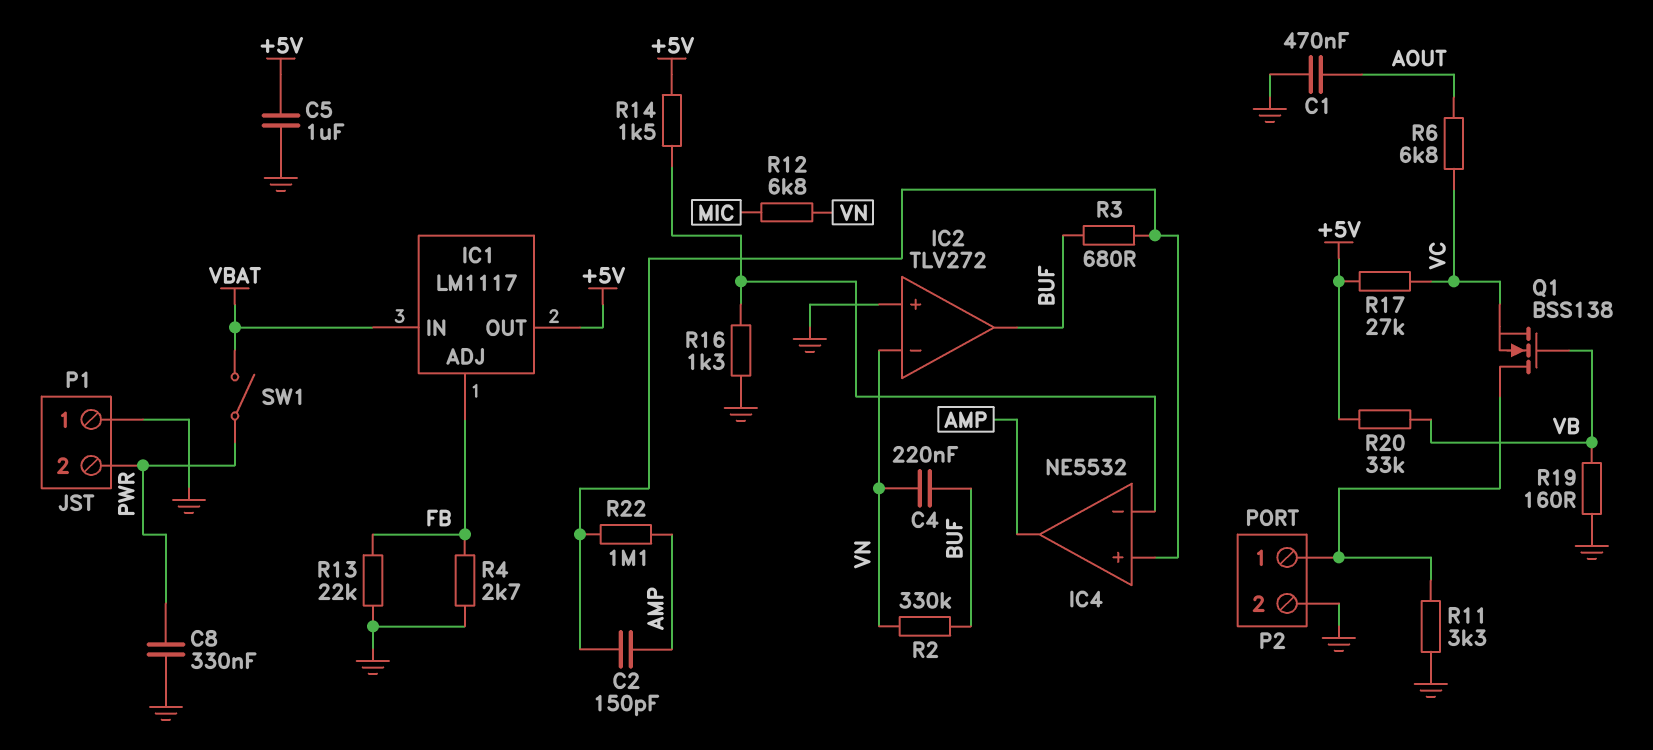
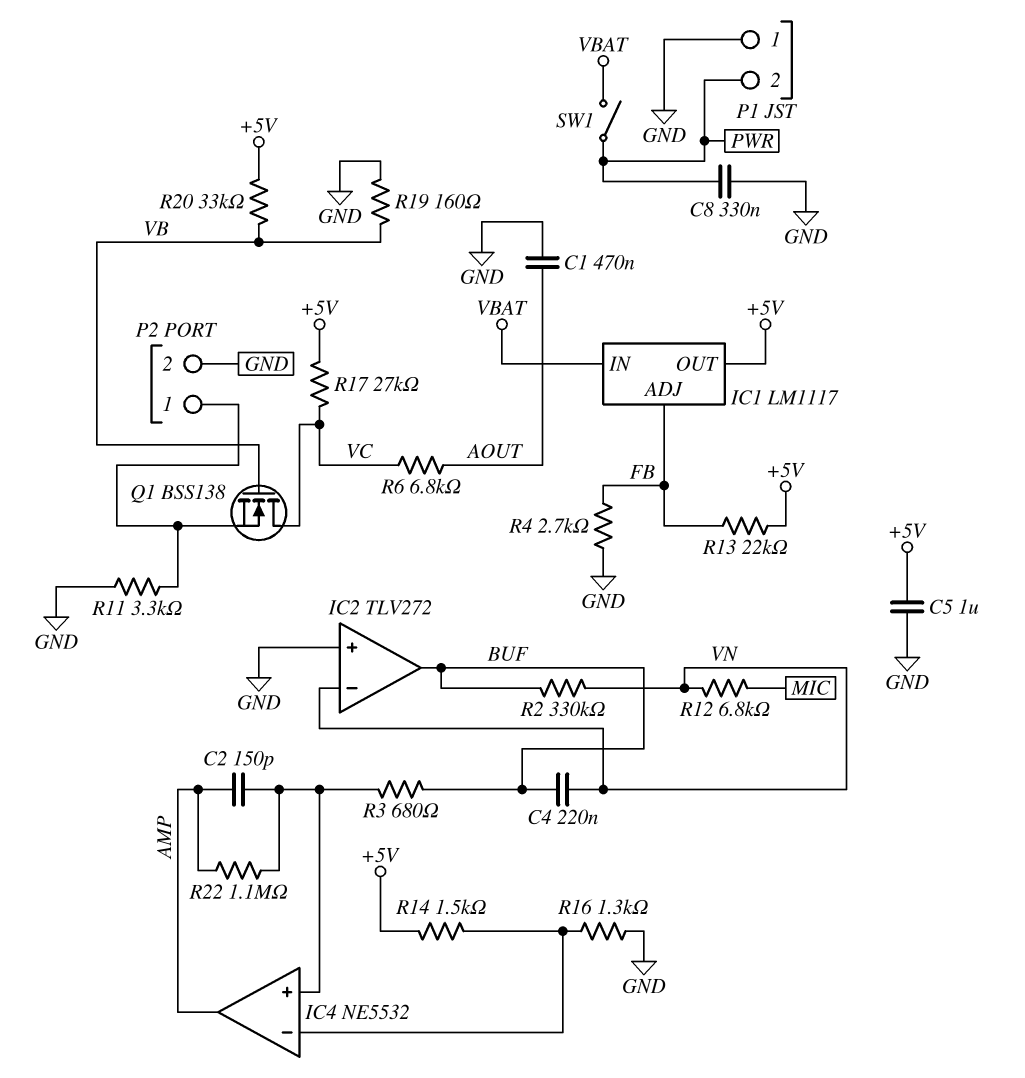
Q1: NMOS BSS138 (G VB, D P2/1, S VC) -> NMOS BSS138 (G VB, D VC, S P2/1)
R13: 22k (FB, GND) -> 22k (+5V, FB)

